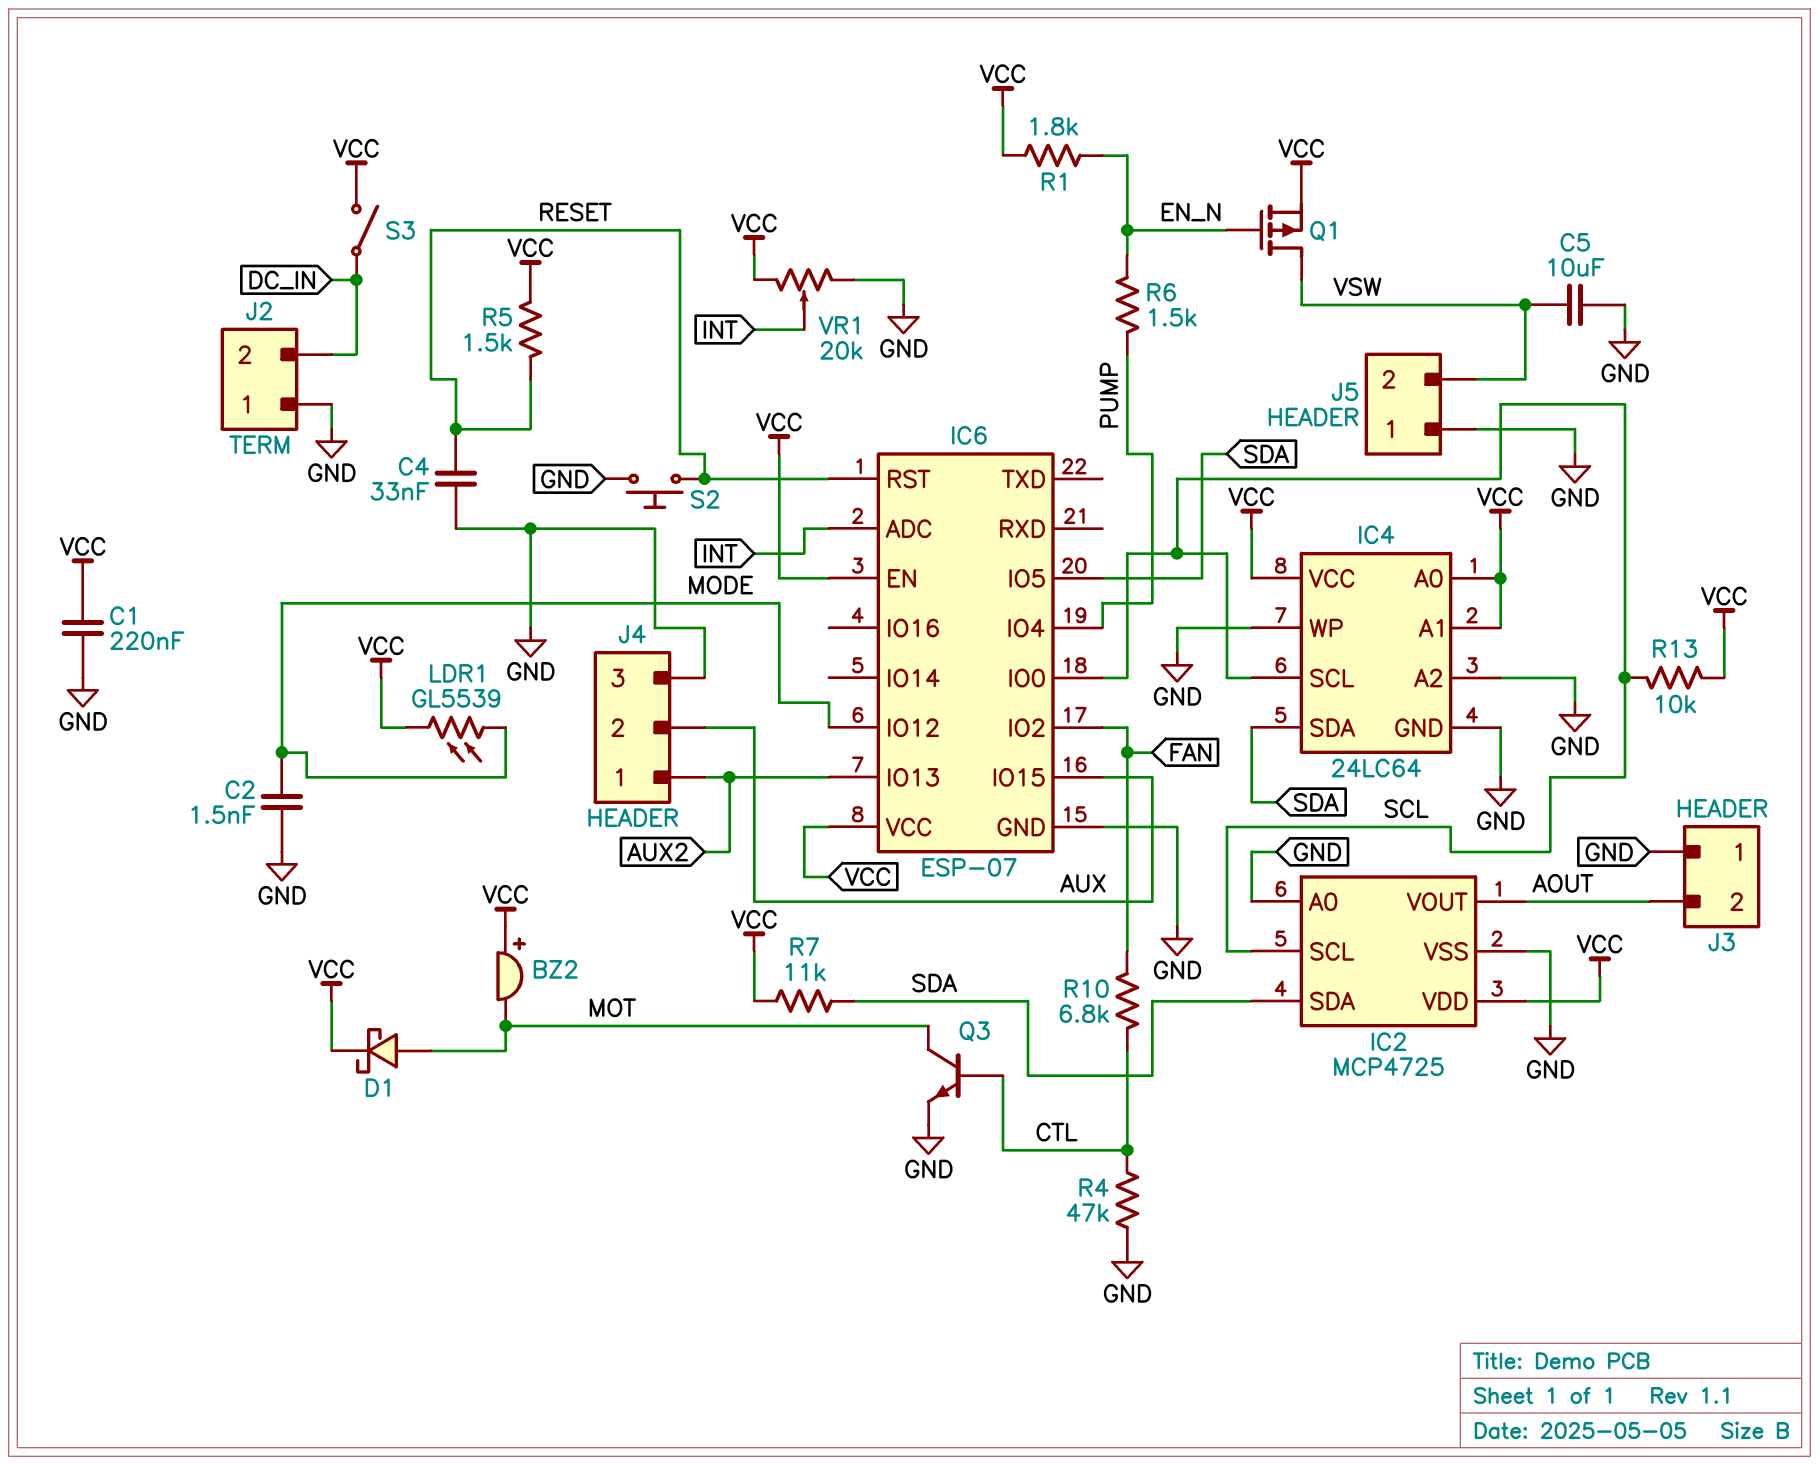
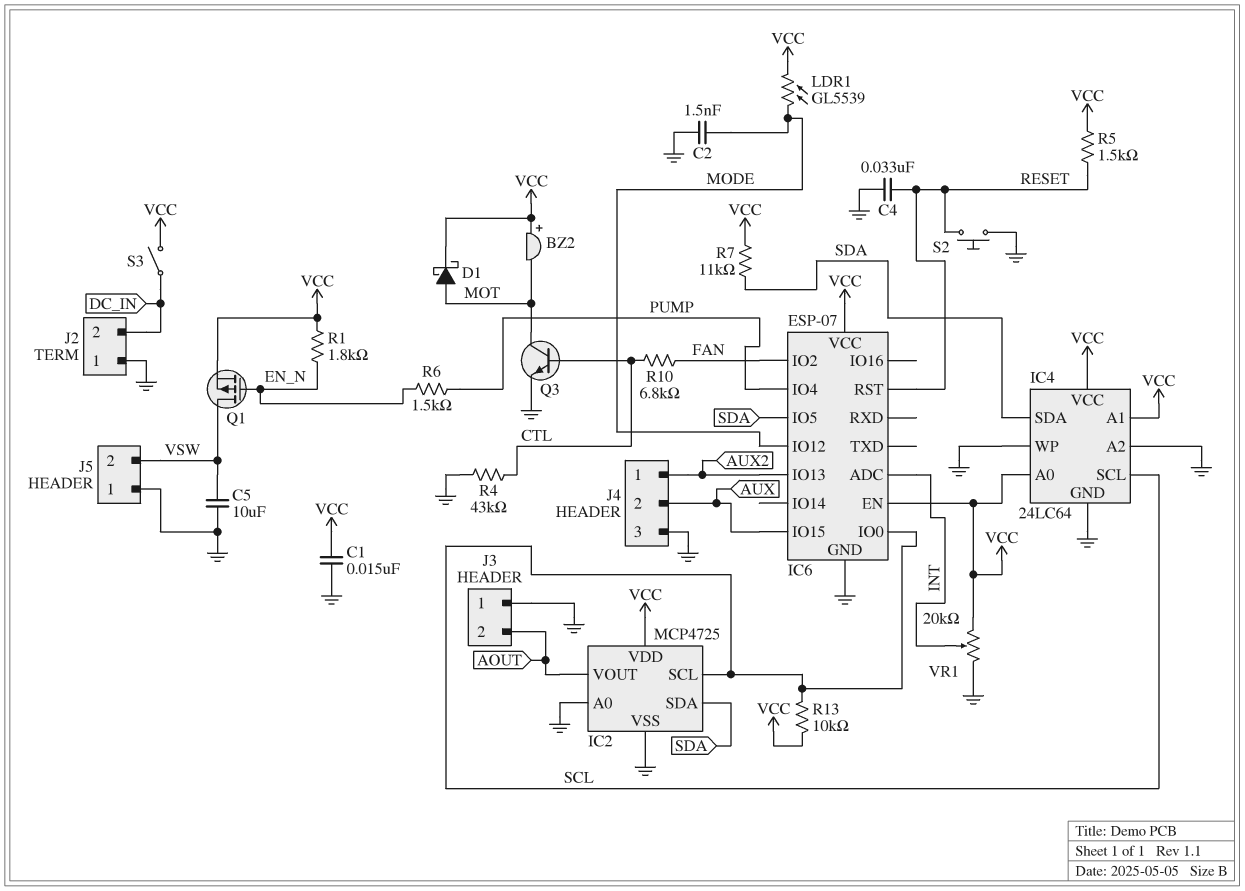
C1: 220nF (GND, VCC) -> 15nF (GND, VCC)
R4: 47k (CTL, GND) -> 43k (CTL, GND)

